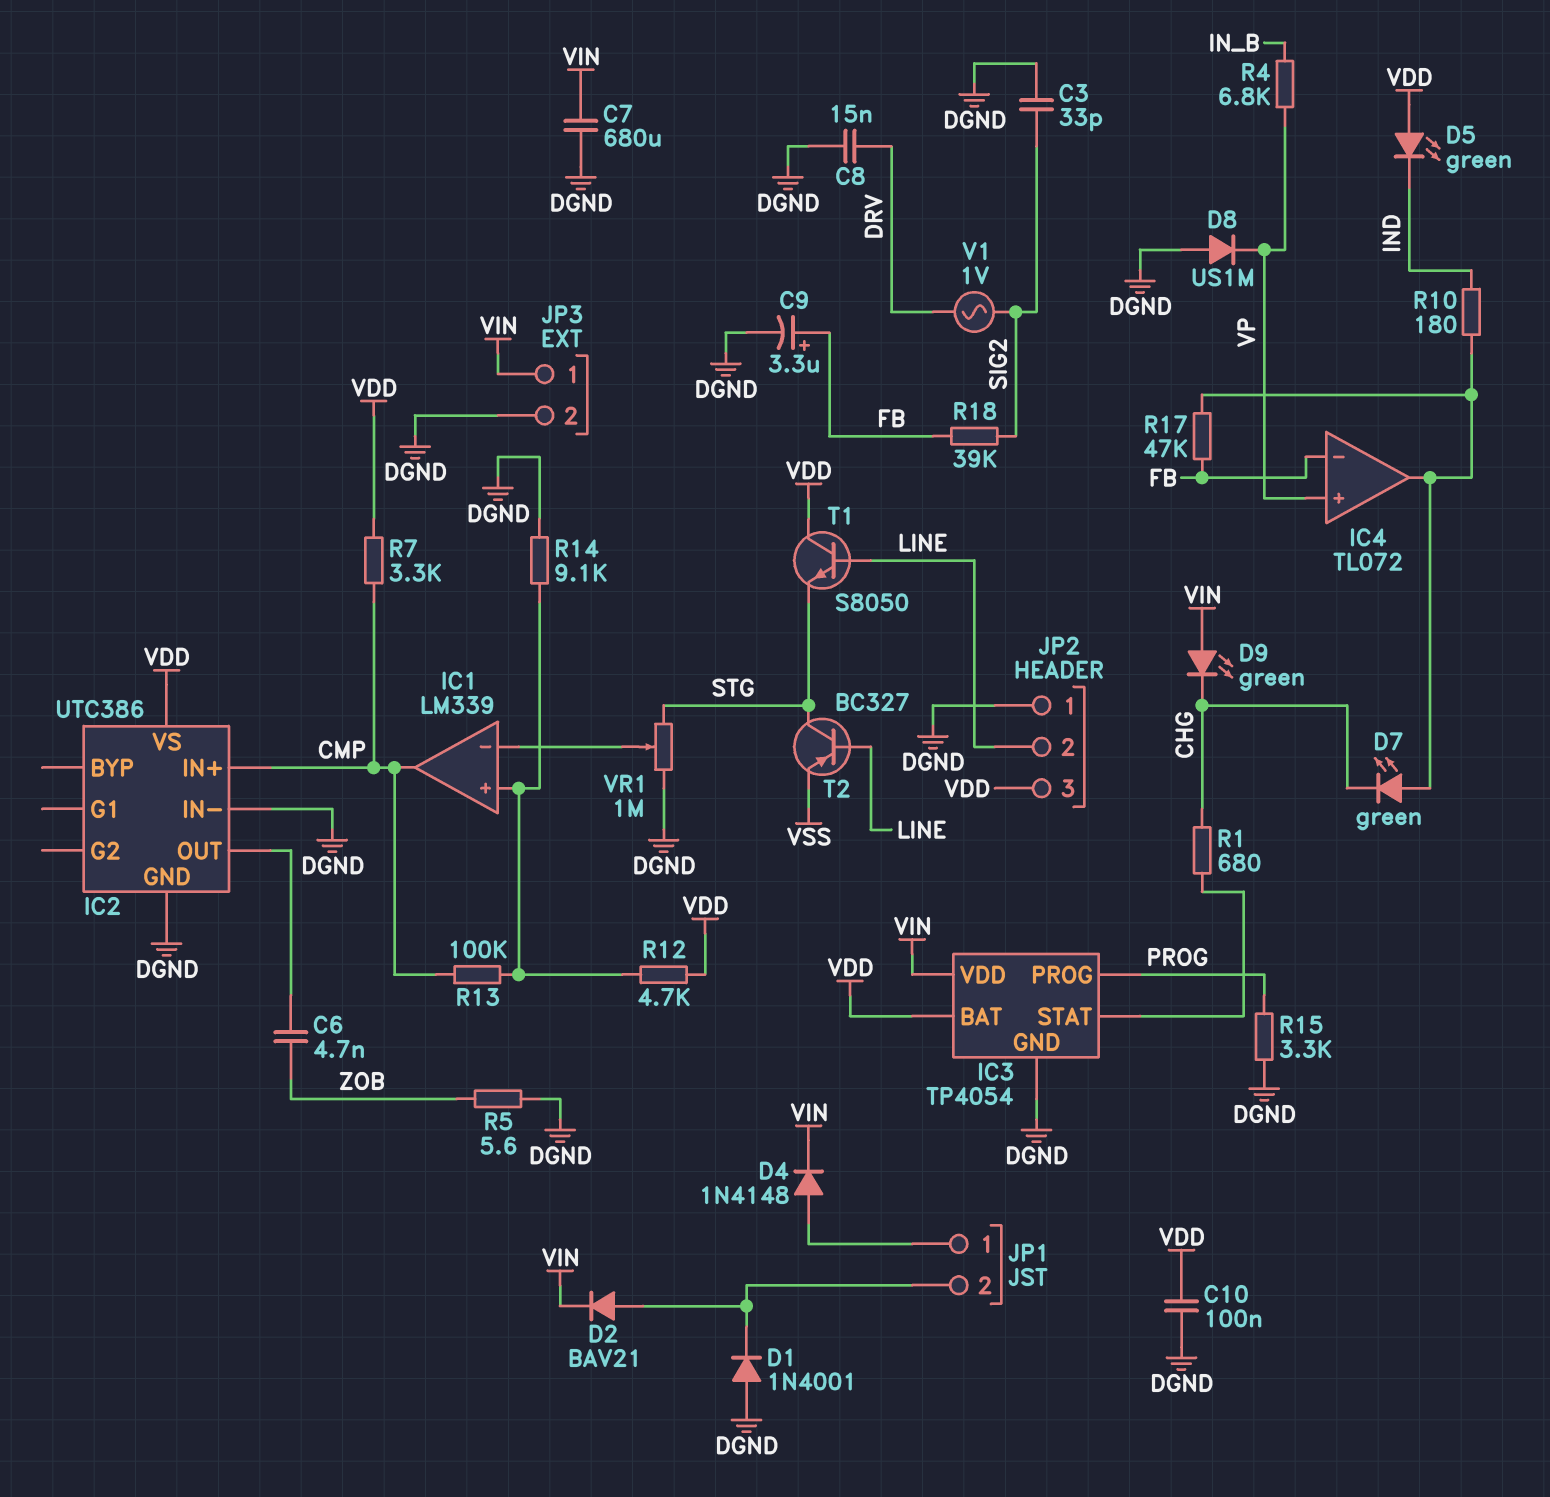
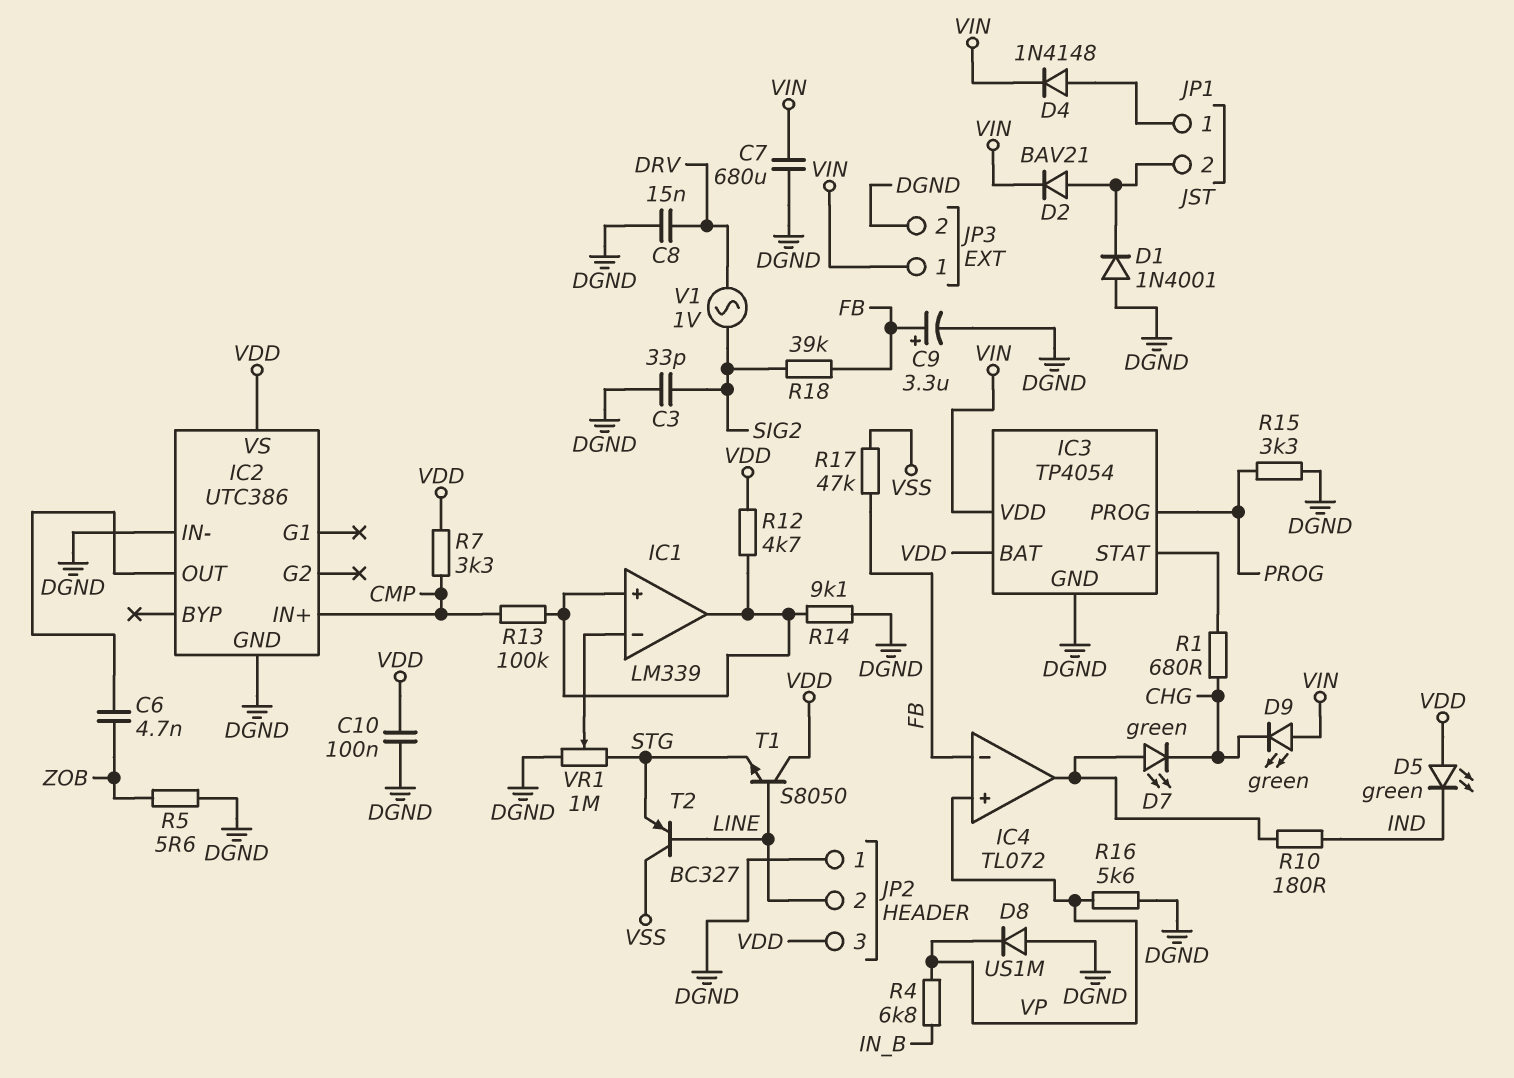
IC1 pin out: CMP -> IC1/in+
R16: none -> 5.6k (DGND, VP)
R17: 47k (FB, IC4/out) -> 47k (FB, VSS)
T2: PNP BC327 (B LINE, C STG, E VSS) -> PNP BC327 (B LINE, C VSS, E STG)

